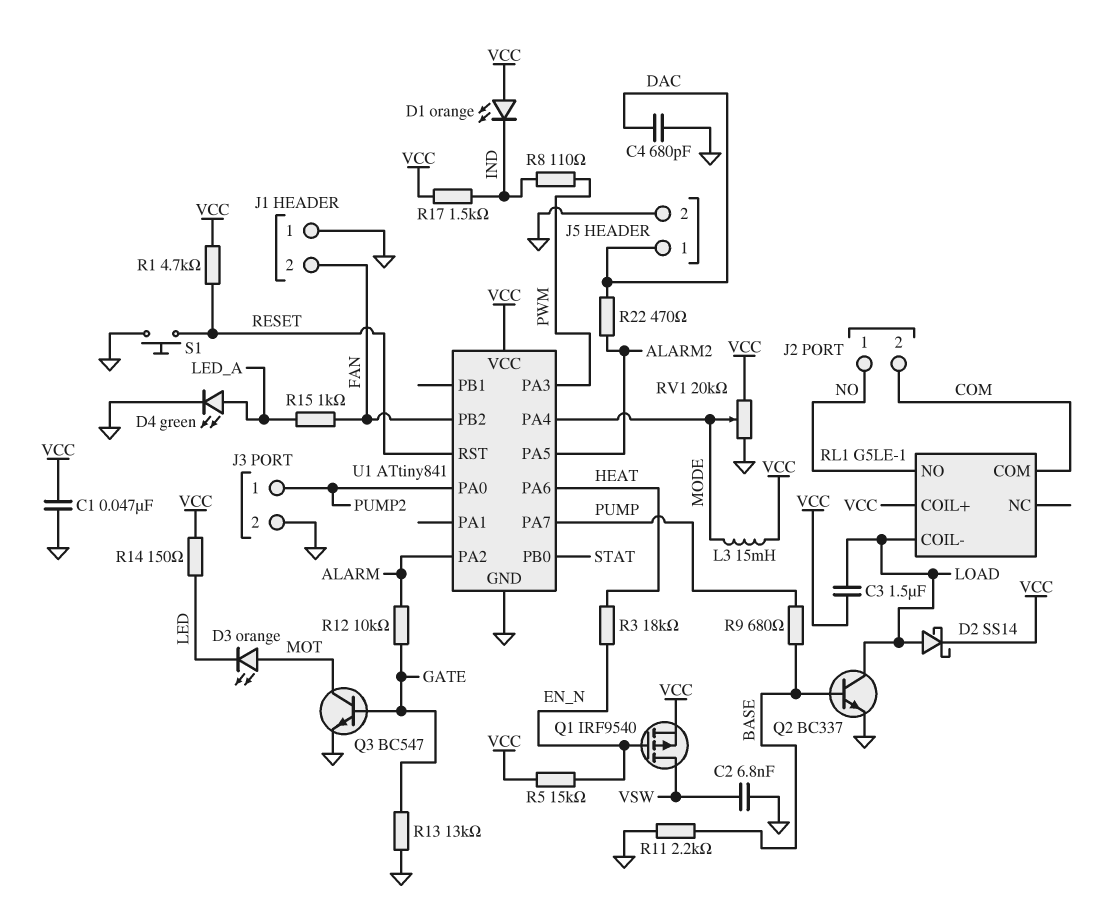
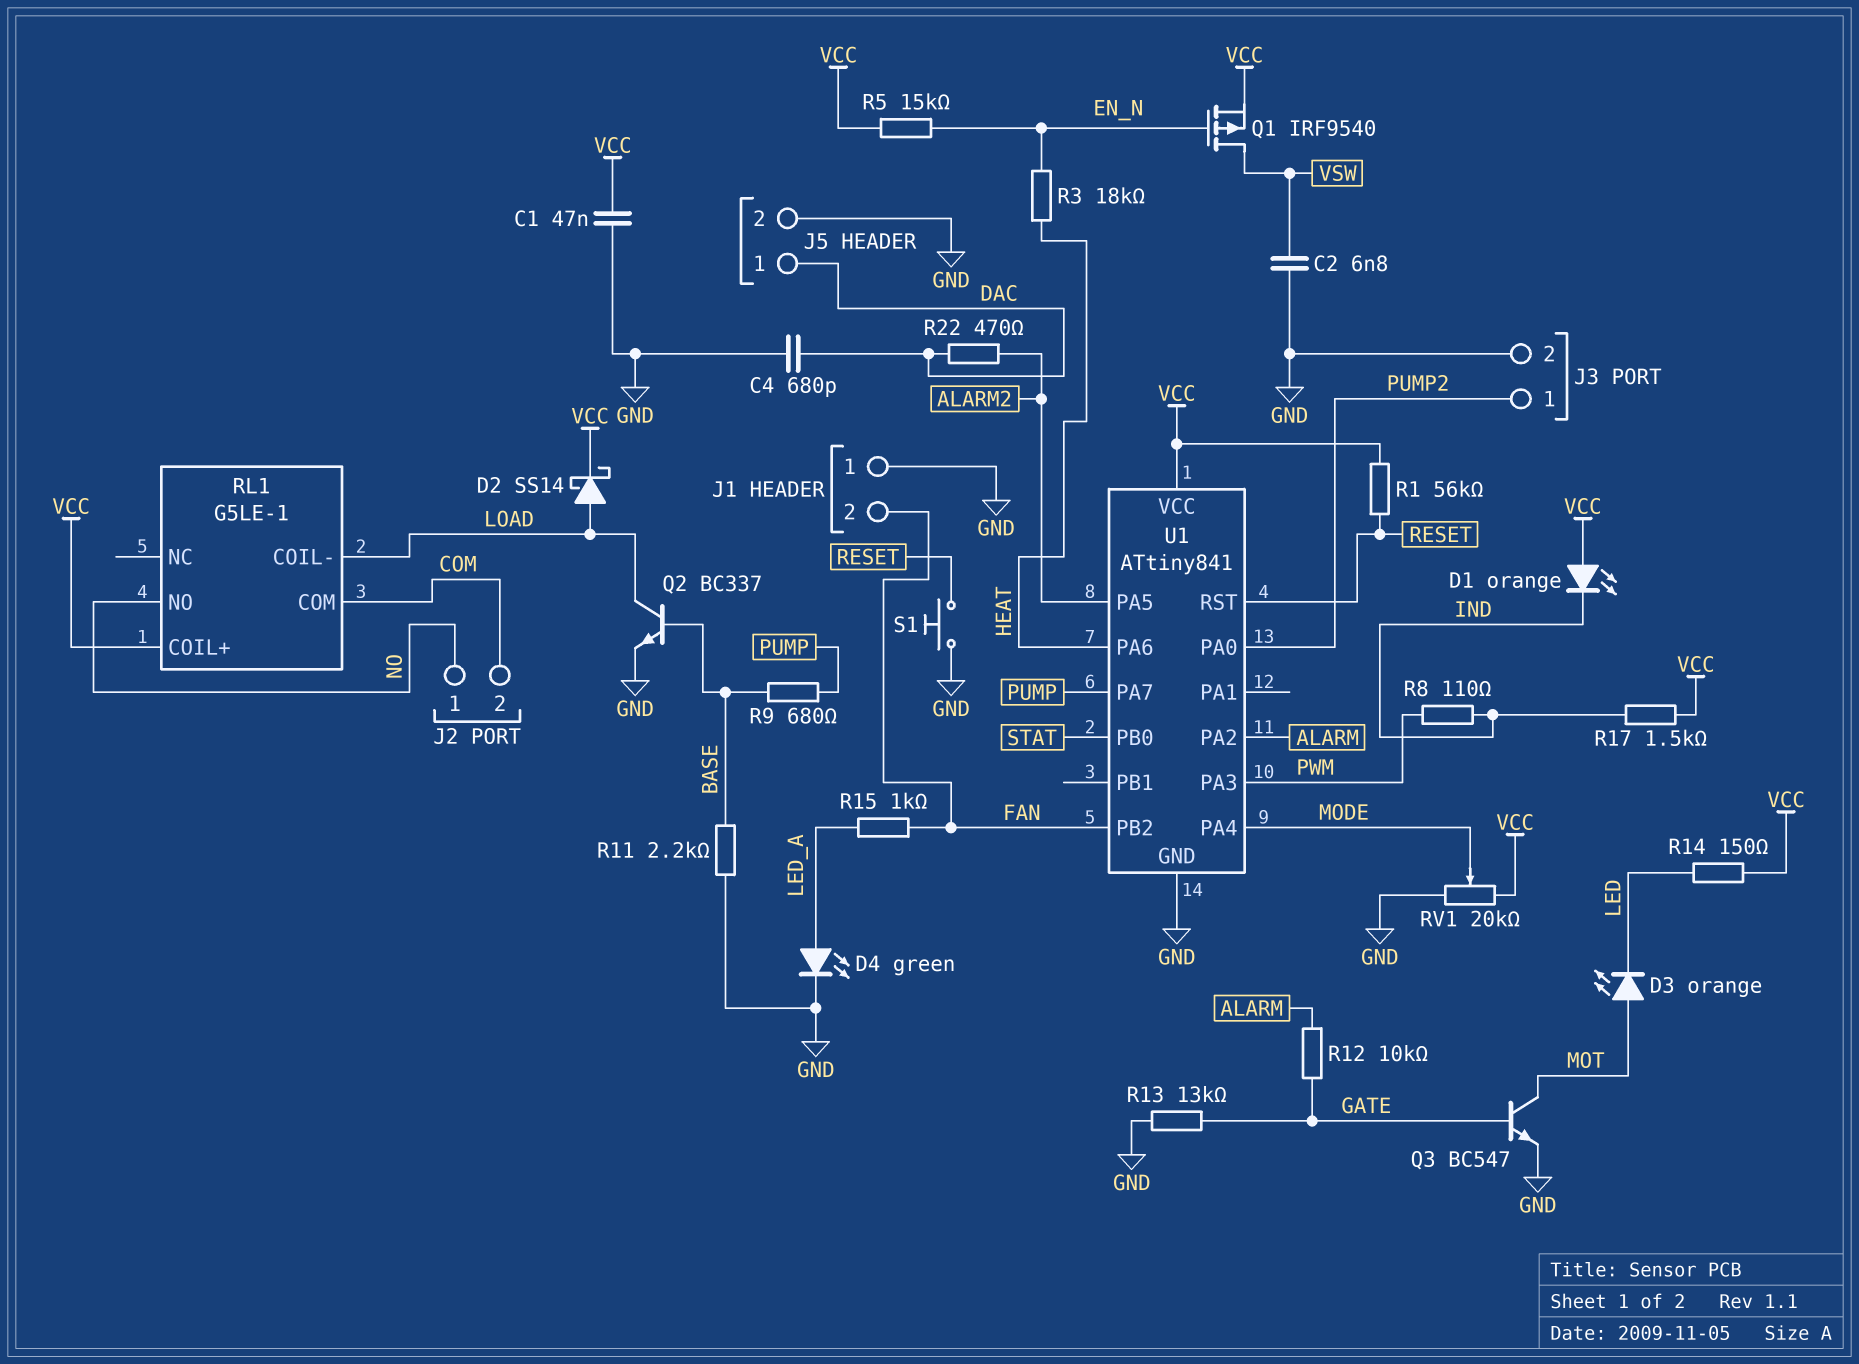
C3: 1.5uF (LOAD, VCC) -> none
L3: 15mH (MODE, VCC) -> none
R1: 4.7k (RESET, VCC) -> 56k (RESET, VCC)

